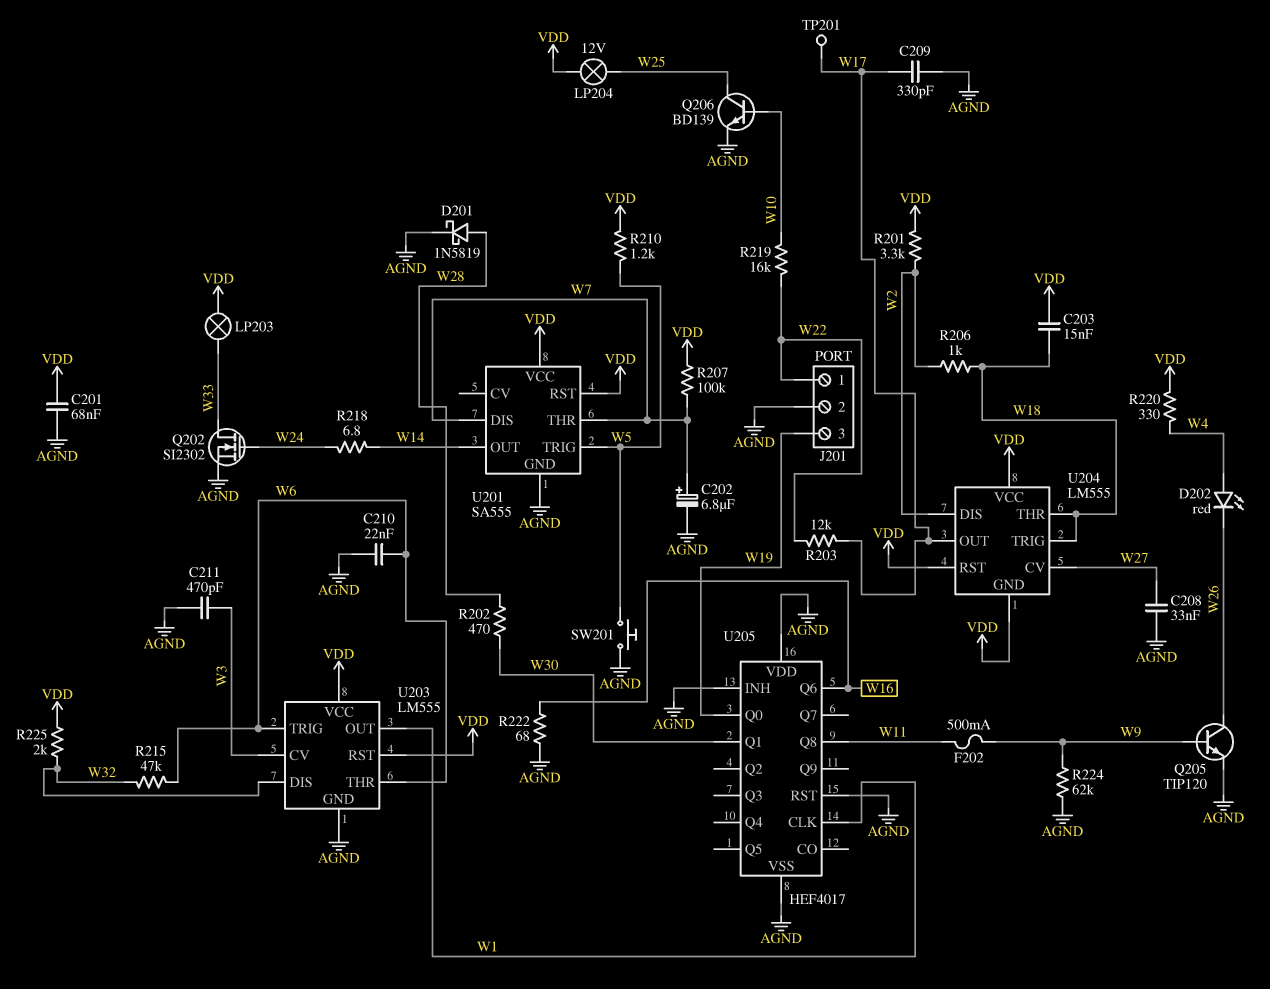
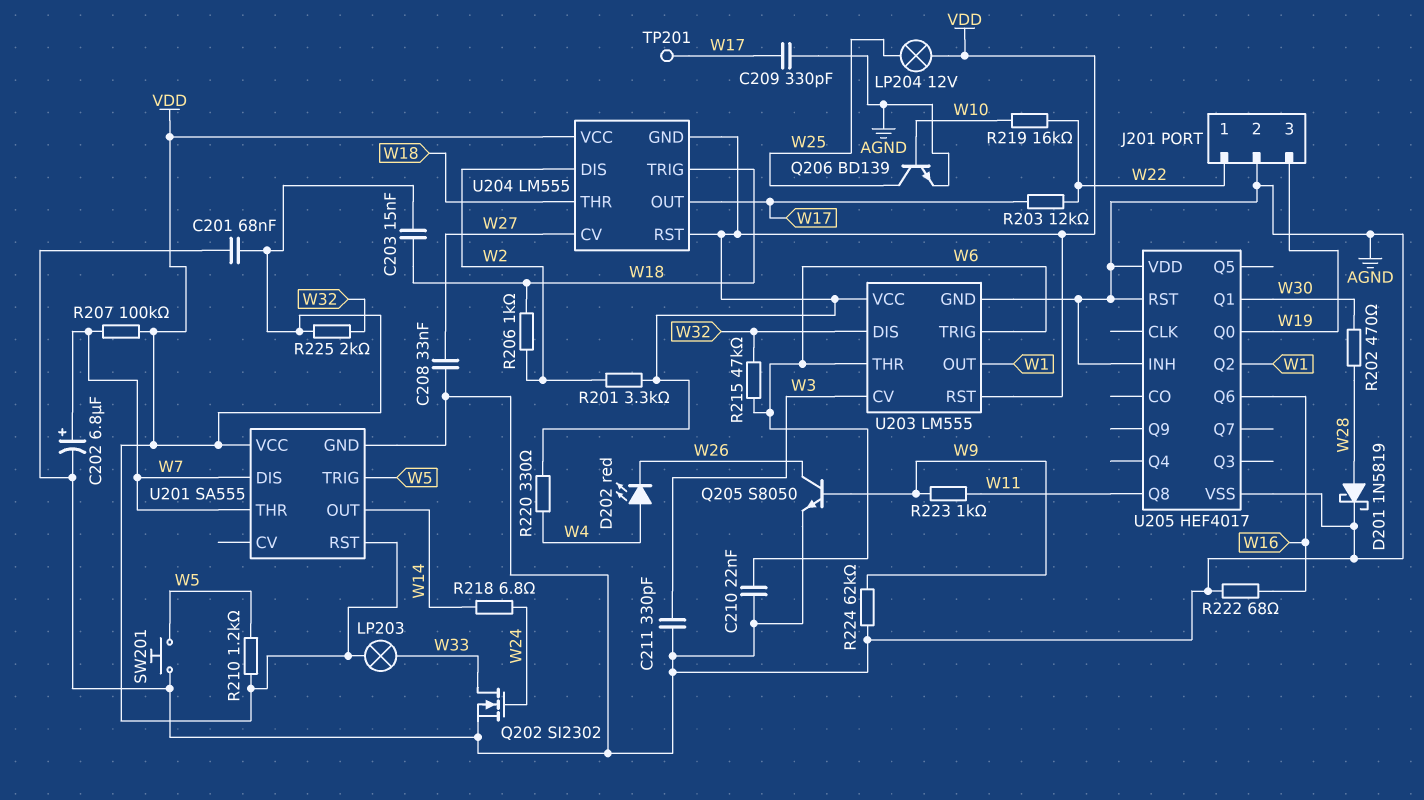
C211: 470pF (AGND, W3) -> 330pF (AGND, W3)
F202: 500mA (W9, W11) -> none
Q205: NPN TIP120 (B W9, C W26, E AGND) -> NPN S8050 (B W9, C W26, E AGND)
R223: none -> 1k (W9, W11)
U205 pin CLK: W1 -> none
U205 pin Q2: none -> W1

